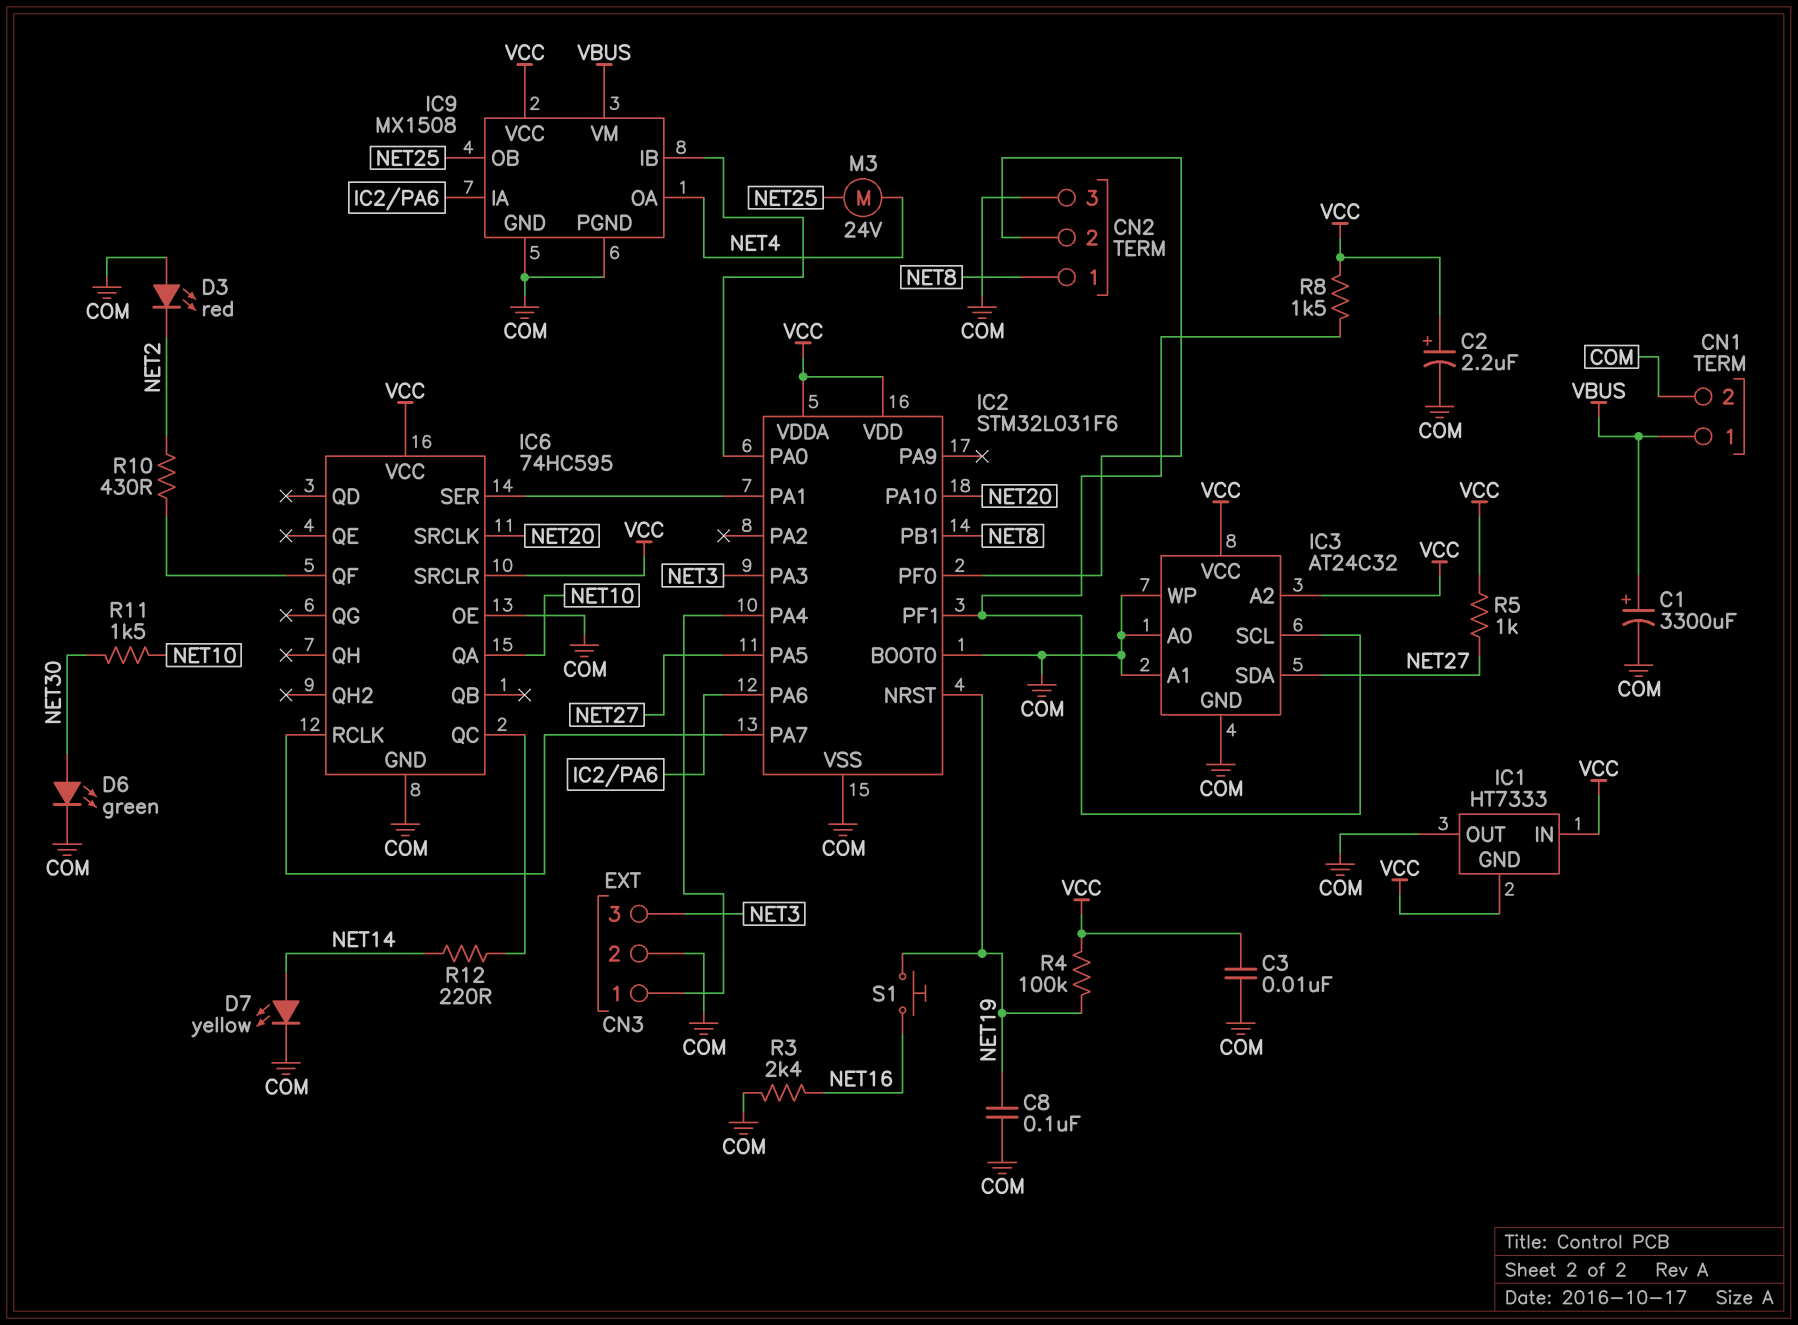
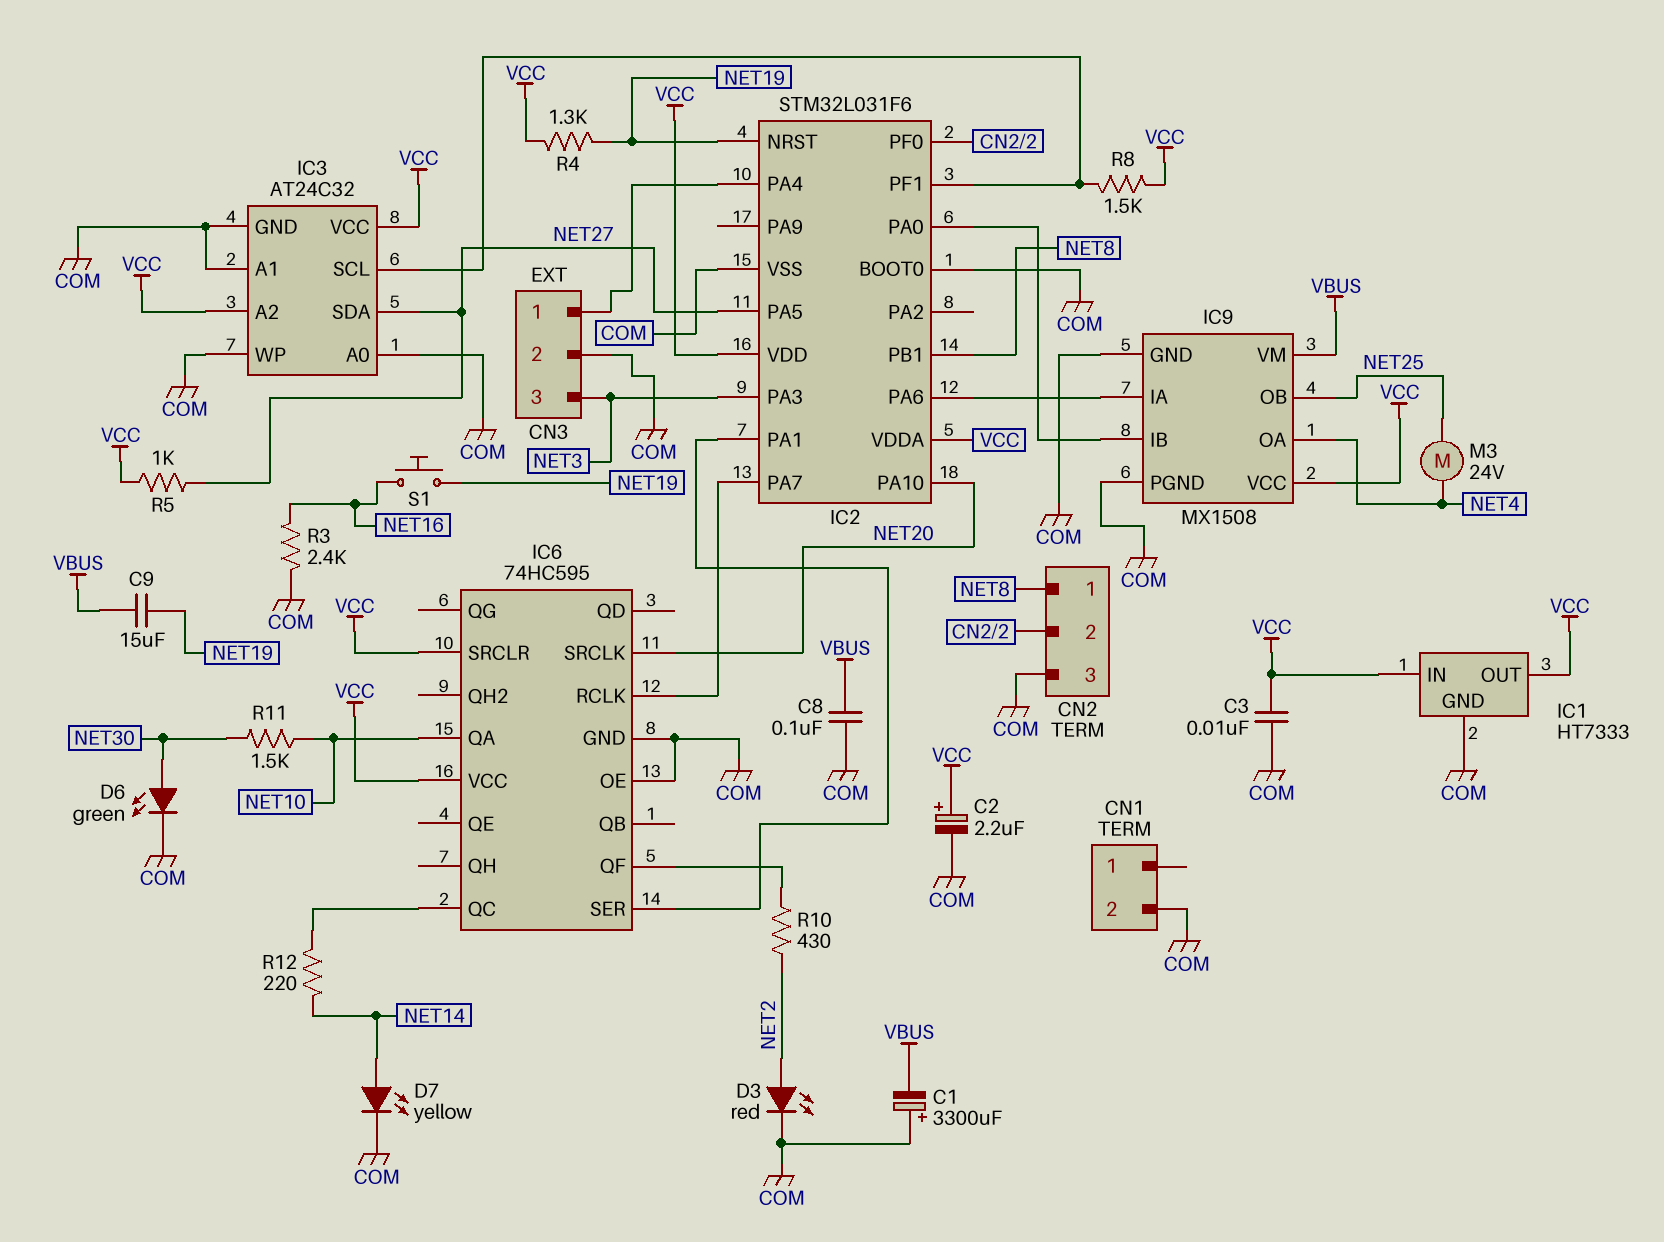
C1: 3300uF (plus VBUS, minus COM) -> 3300uF (plus COM, minus VBUS)
C8: 100nF (COM, NET19) -> 100nF (COM, VBUS)
C9: none -> 15uF (NET19, VBUS)
CN1 pin 1: VBUS -> none
D3: LED red (A COM, K NET2) -> LED red (A NET2, K COM)
IC1 pin GND: VCC -> COM
IC1 pin OUT: COM -> VCC
R4: 100k (NET19, VCC) -> 1.3k (NET19, VCC)

